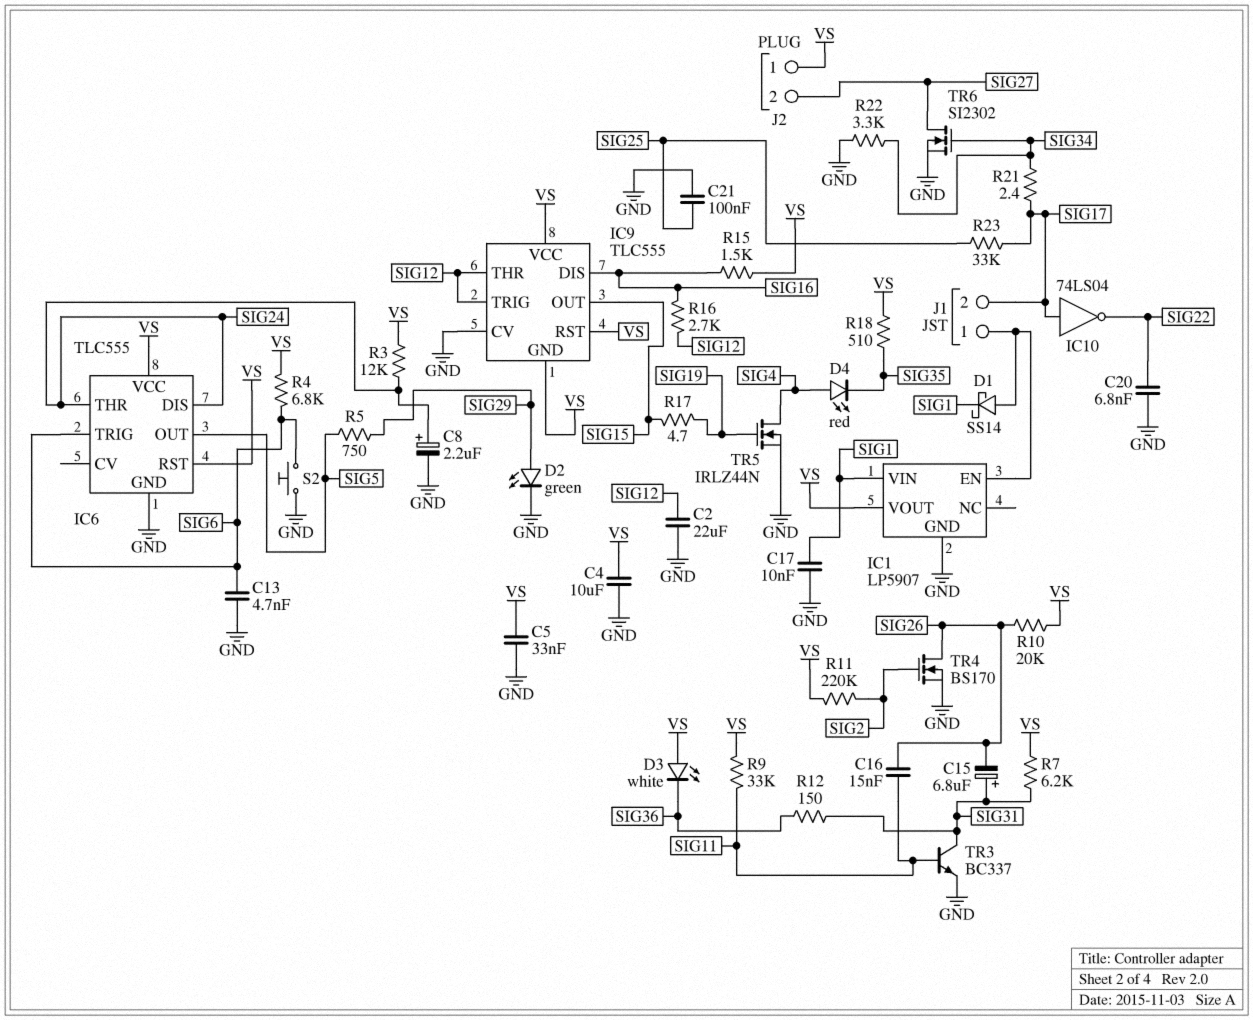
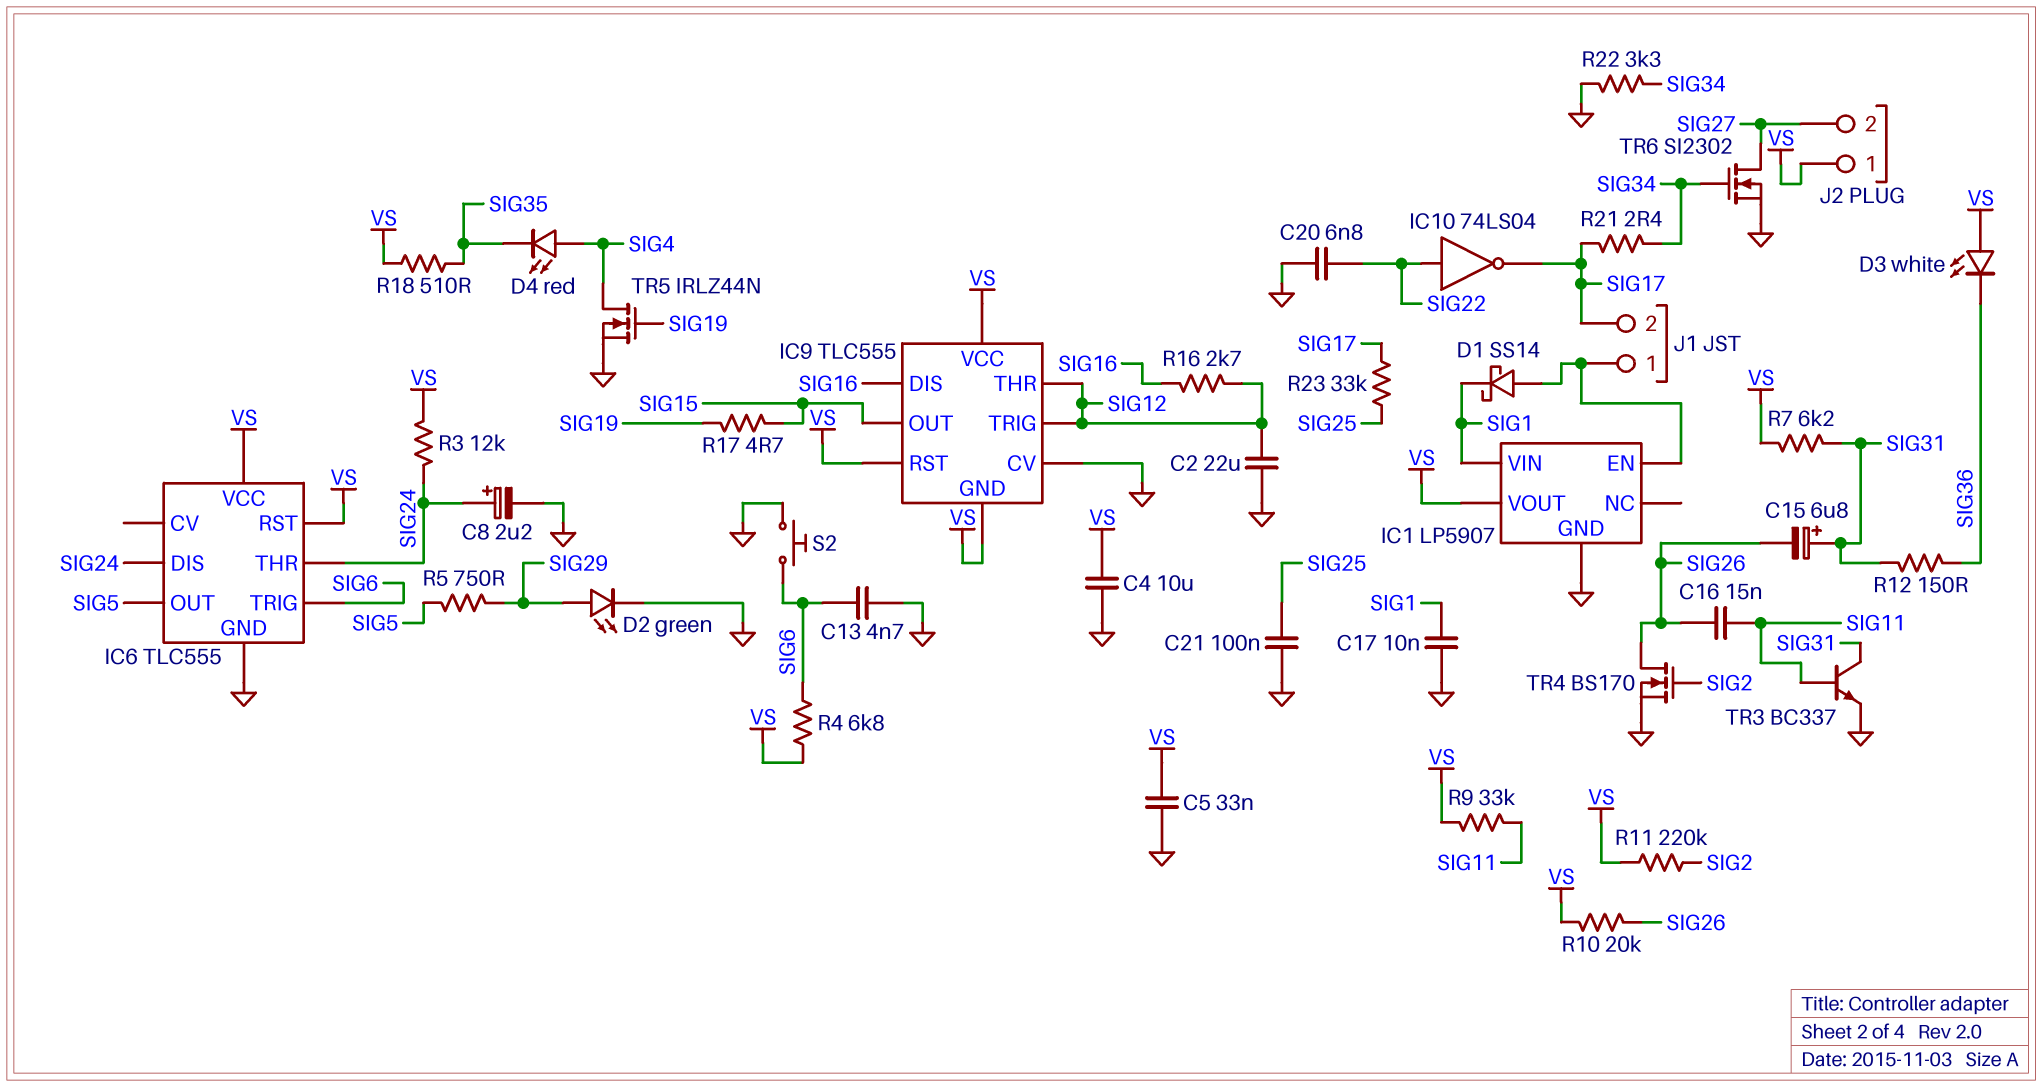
IC10: NOT 74LS04 (in SIG17, out SIG22) -> NOT 74LS04 (in SIG22, out SIG17)
R15: 1.5k (SIG16, VS) -> none

